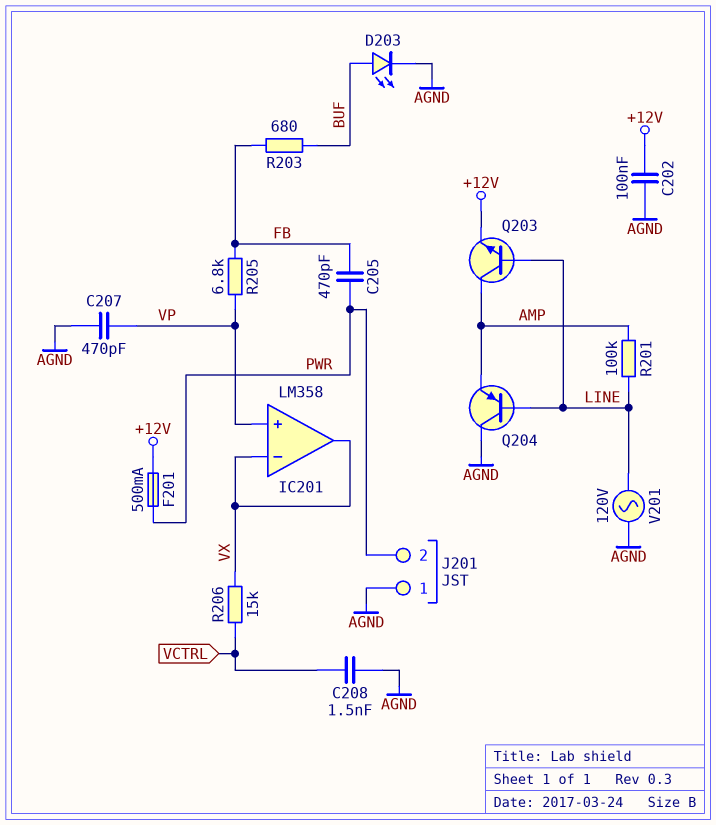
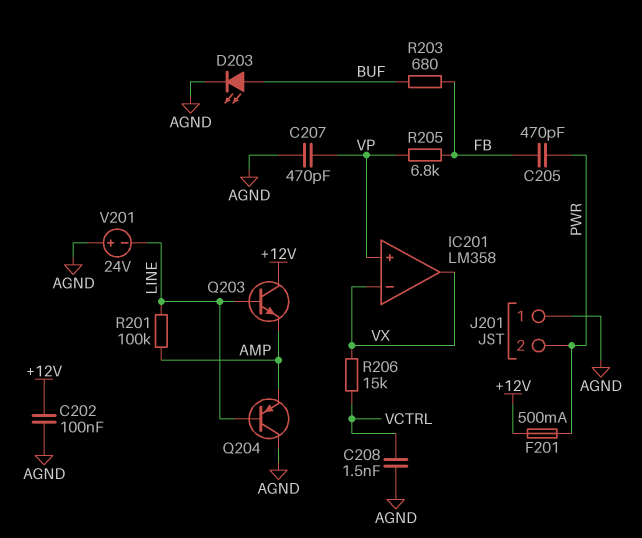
Q203: NPN (B LINE, C AMP, E +12V) -> NPN (B LINE, C +12V, E AMP)
V201: AC 120V (AGND, LINE) -> 24V (plus AGND, minus LINE)

